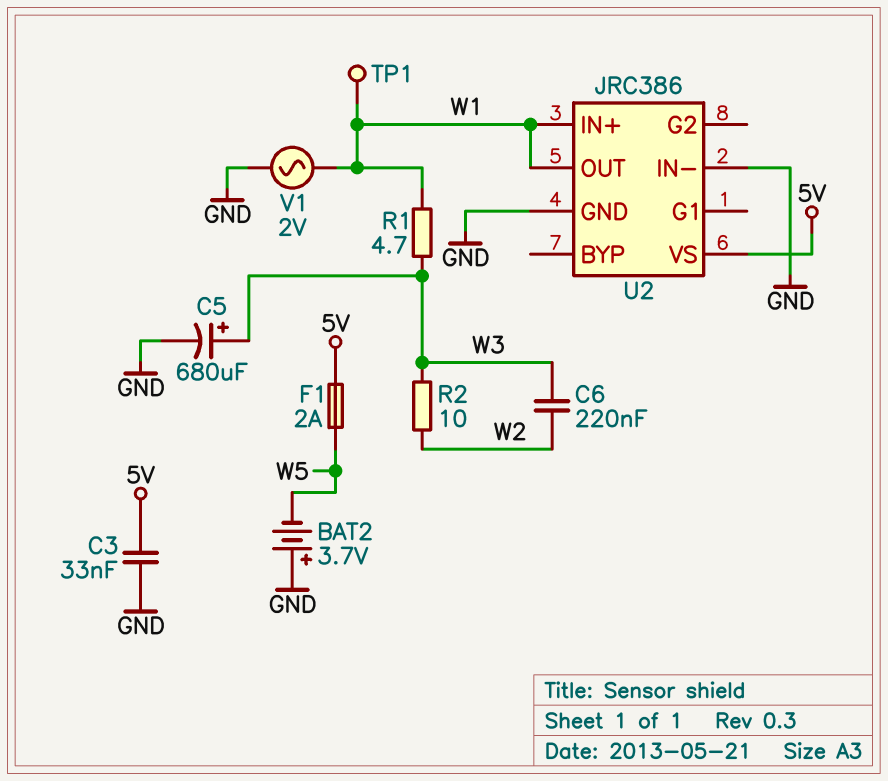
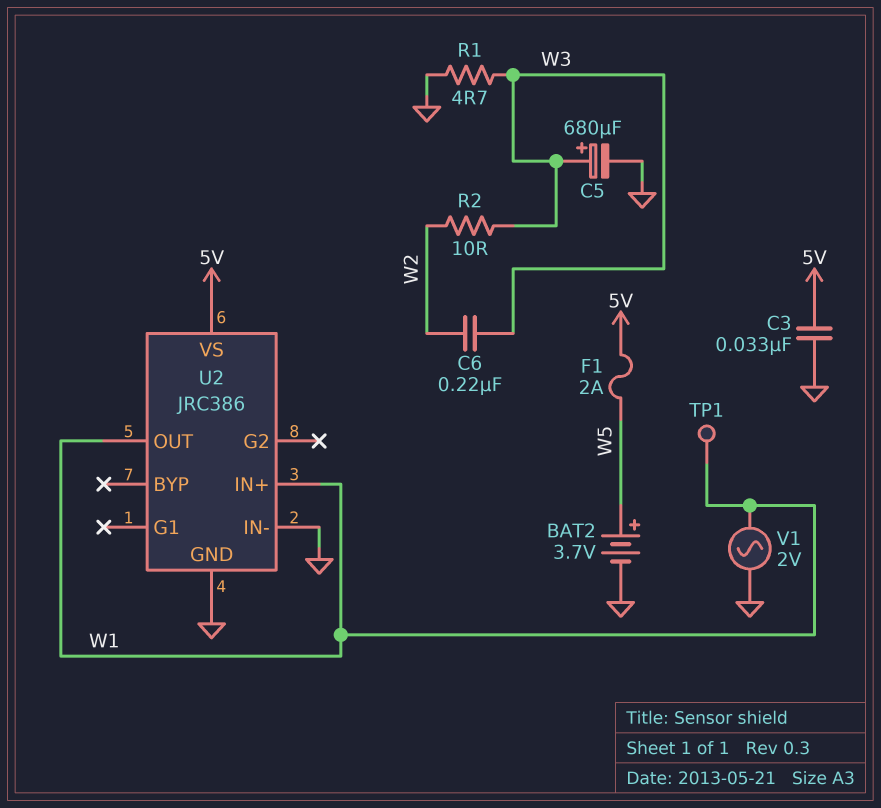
BAT2: 3.7V (plus GND, minus W5) -> 3.7V (plus W5, minus GND)
R1: 4.7 (W1, W3) -> 4.7 (GND, W3)

